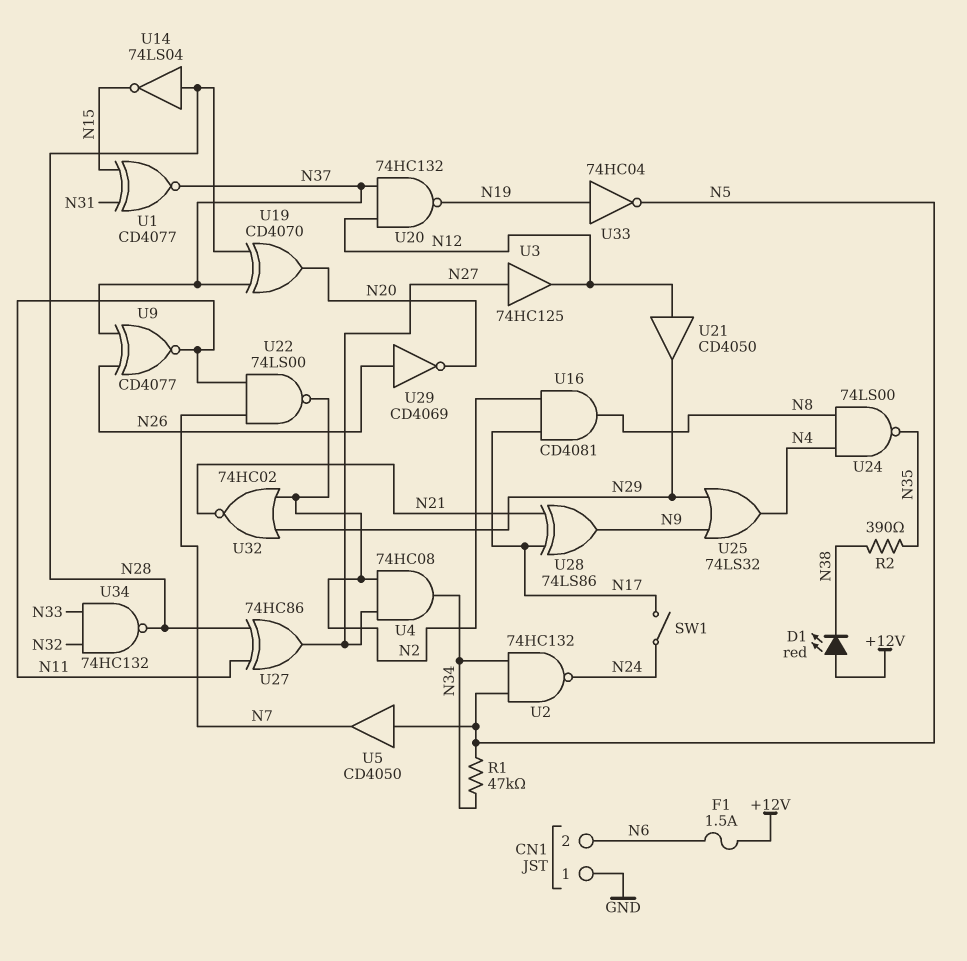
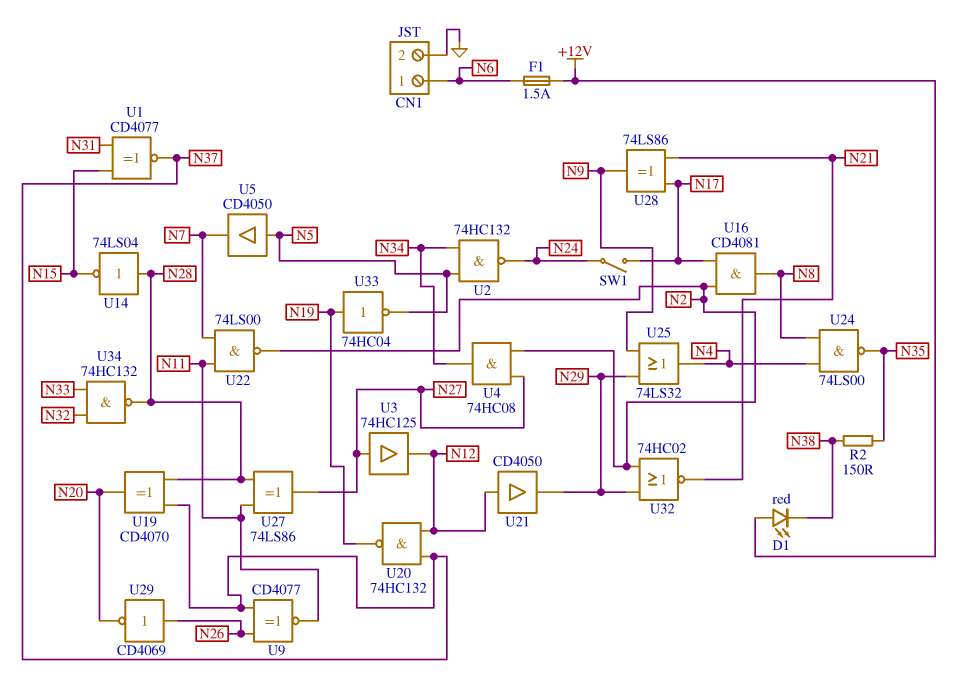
CN1 pin 1: GND -> N6
CN1 pin 2: N6 -> GND
R1: 47k (N5, N34) -> none
R2: 390 (N35, N38) -> 150 (N35, N38)
U27: XOR 74HC86 (in N11, in N28, out N27) -> XOR 74LS86 (in N11, in N28, out N27)

